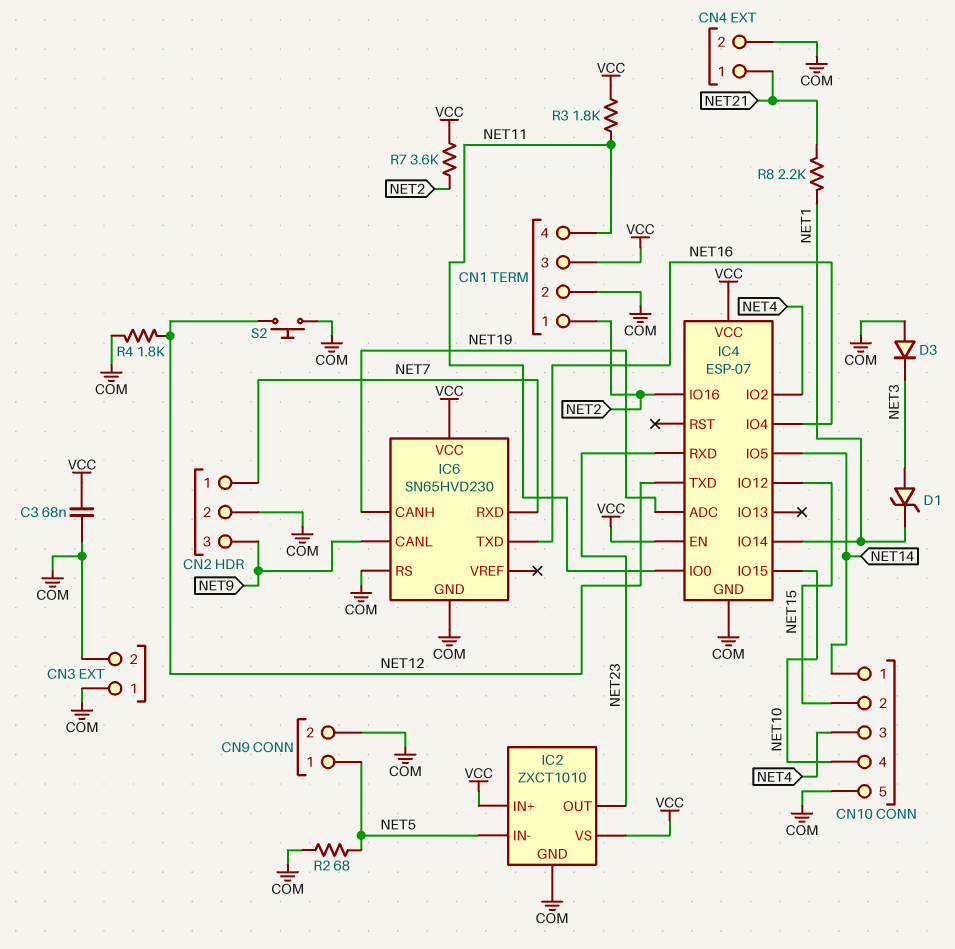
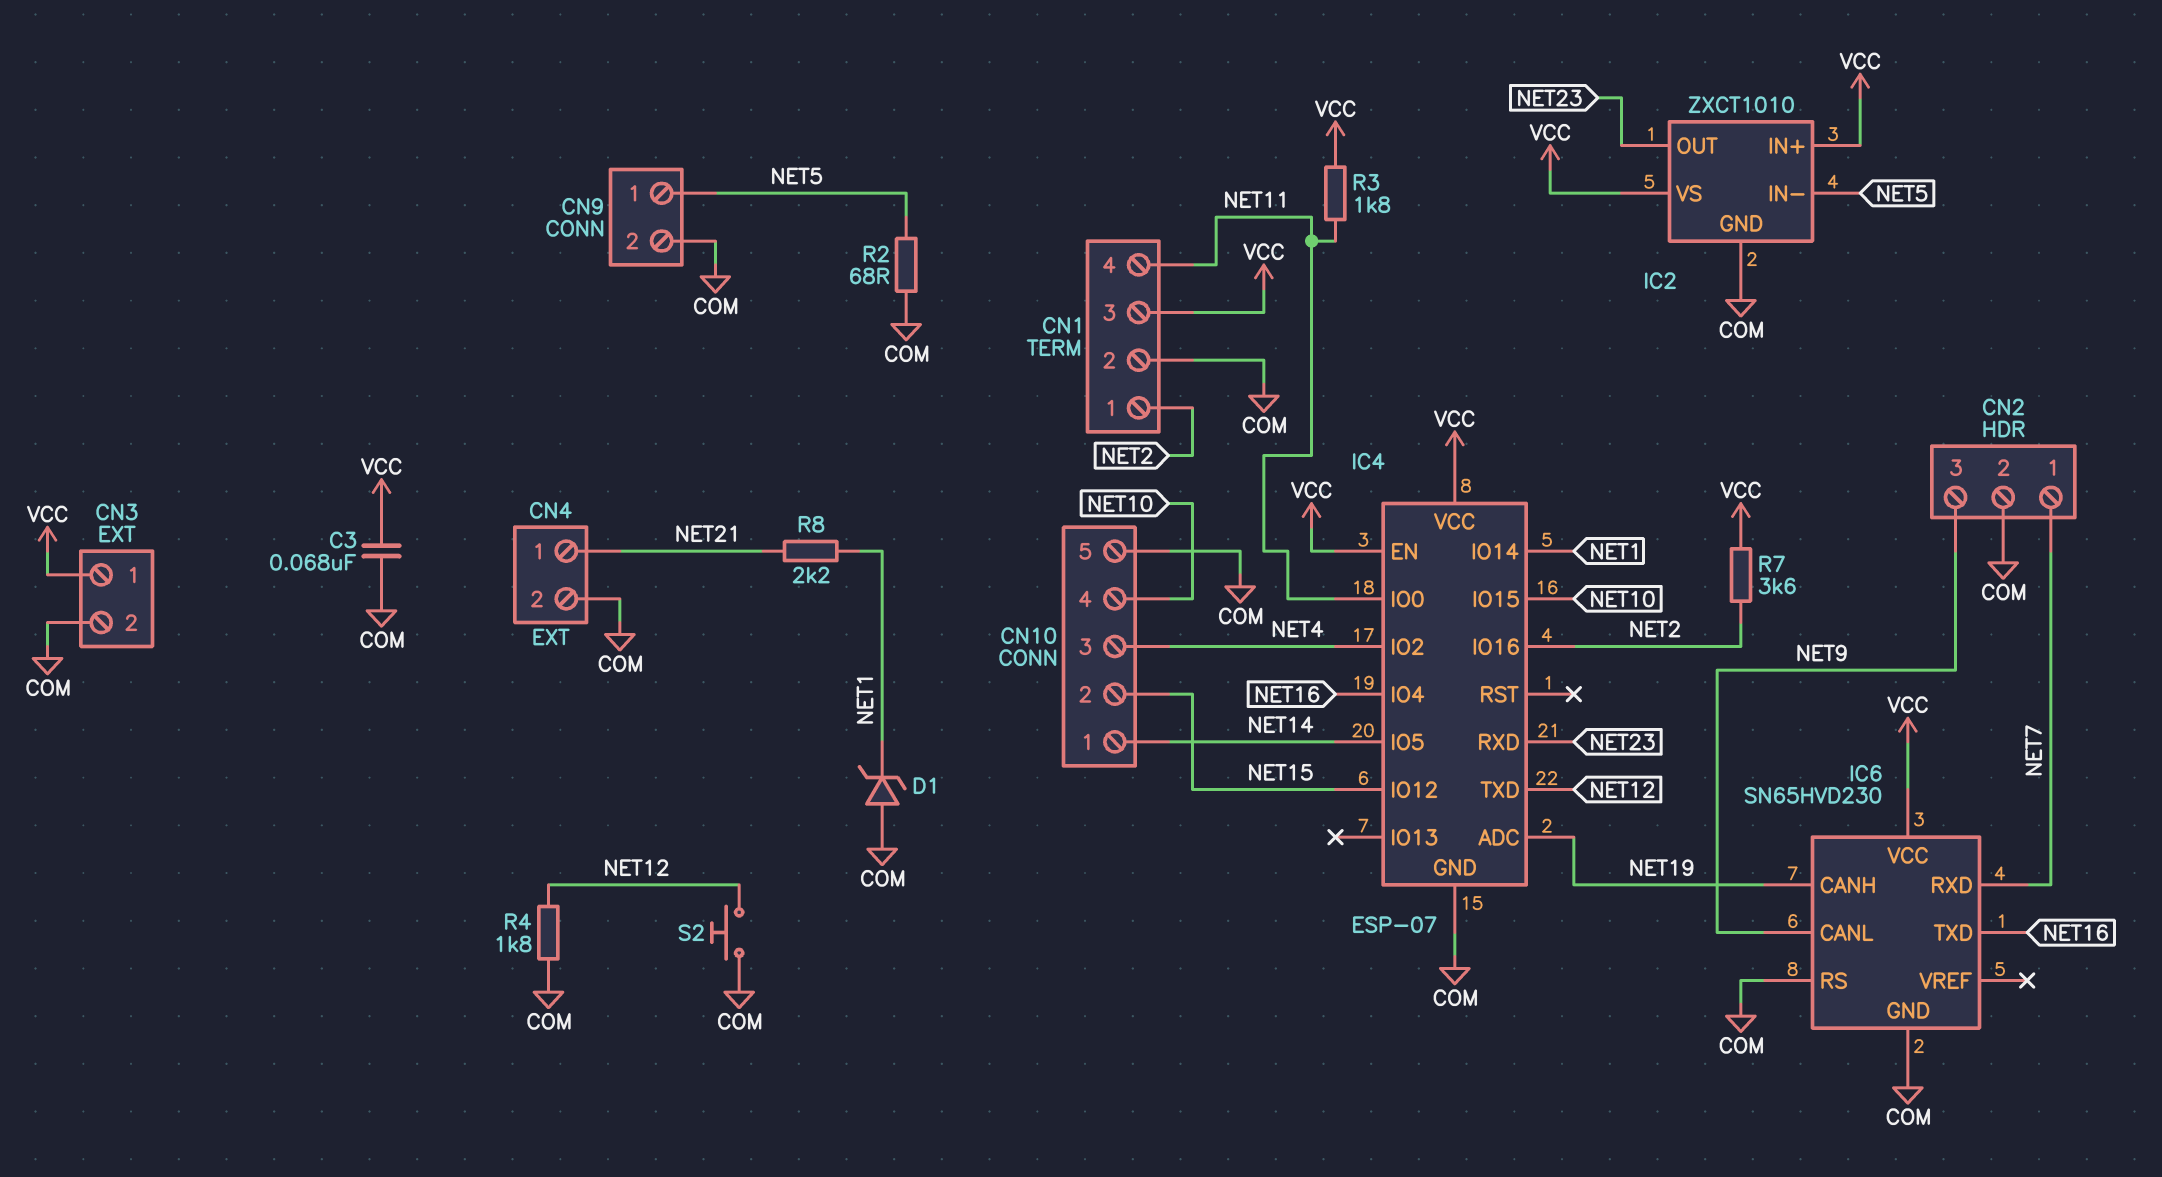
CN3 pin 1: COM -> VCC
D1: zener (A NET3, K NET1) -> zener (A COM, K NET1)
D3: diode (A COM, K NET3) -> none

